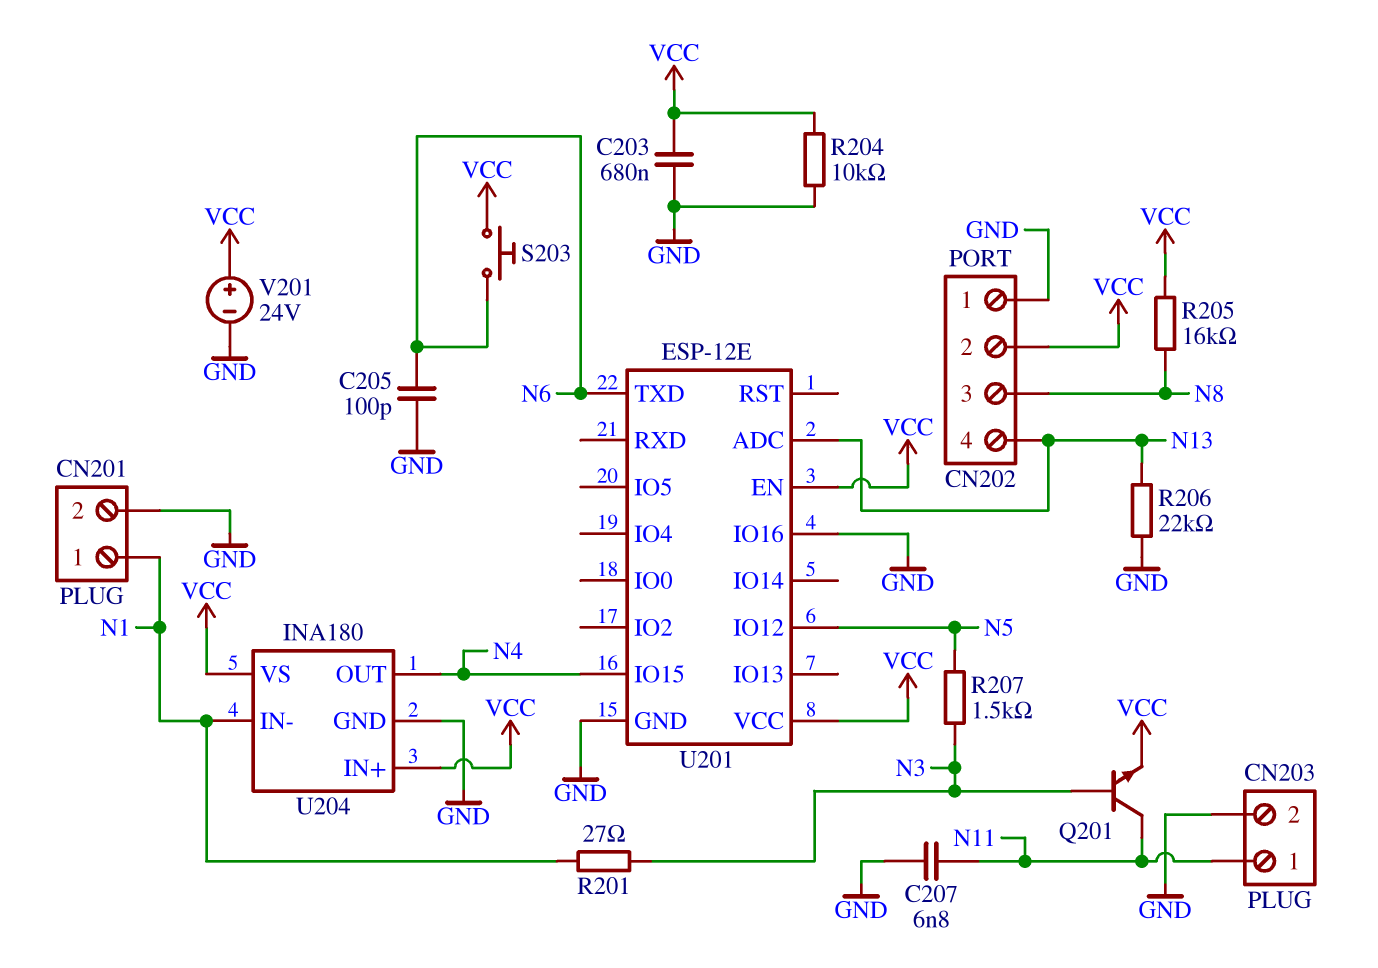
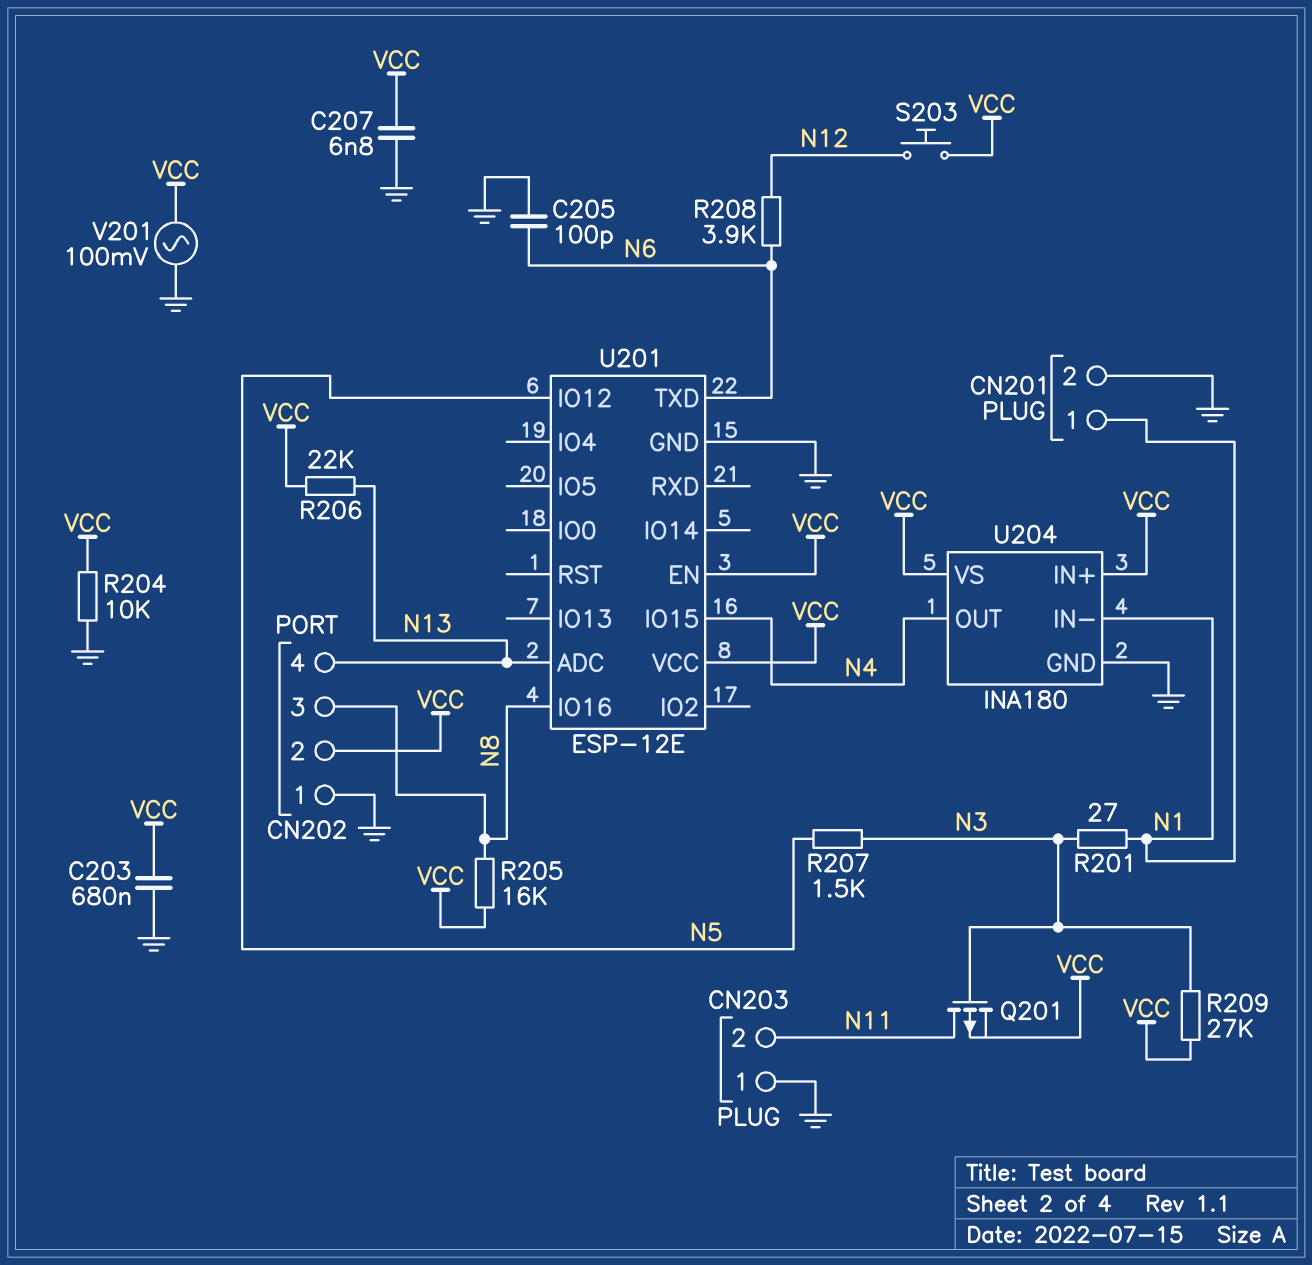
C207: 6.8nF (GND, N11) -> 6.8nF (GND, VCC)
CN203 pin 1: N11 -> GND
CN203 pin 2: GND -> N11
Q201: NPN (B N3, C N11, E VCC) -> PMOS (G N3, D N11, S VCC)
R206: 22k (GND, N13) -> 22k (N13, VCC)
R208: none -> 3.9k (N6, N12)
R209: none -> 27k (N3, VCC)
S203: button (N6, VCC) -> button (N12, VCC)
U201 pin IO16: GND -> N8
V201: 24V (plus VCC, minus GND) -> AC 100mV (GND, VCC)

